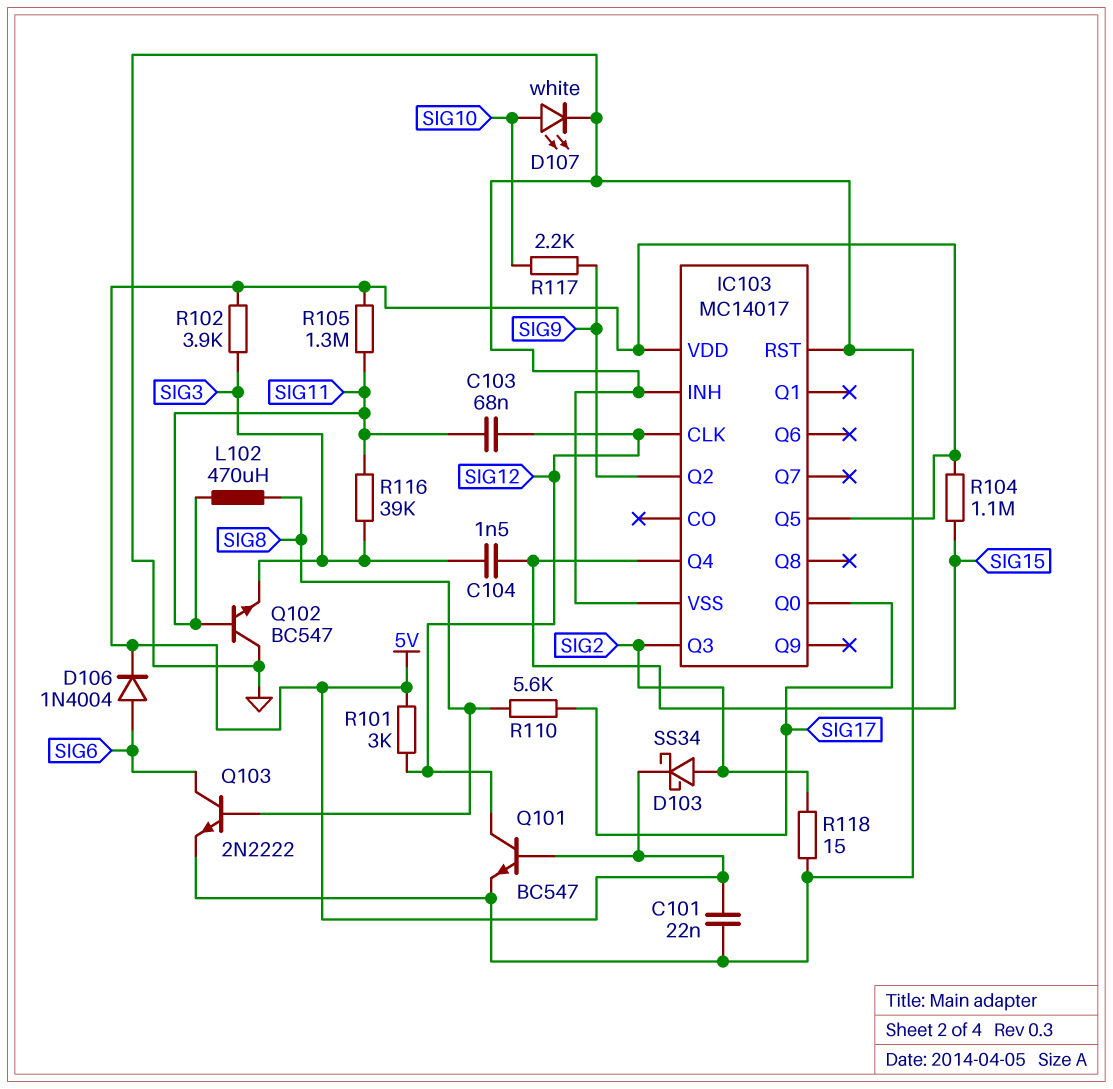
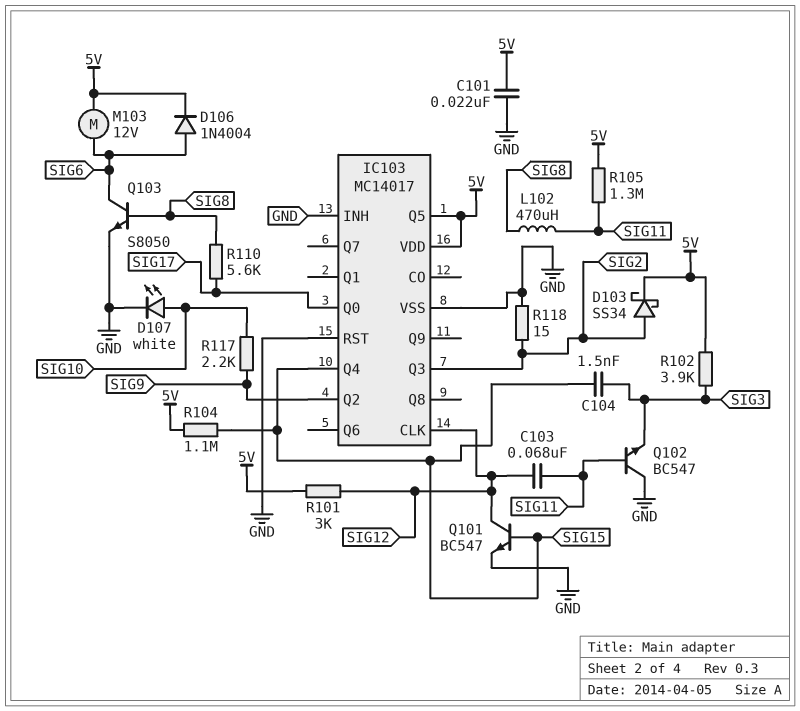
M103: none -> motor 12V (5V, SIG6)
Q101: NPN BC547 (B 5V, C SIG12, E GND) -> NPN BC547 (B SIG15, C SIG12, E GND)
Q103: NPN 2N2222 (B SIG8, C SIG6, E GND) -> NPN S8050 (B SIG8, C SIG6, E GND)
R116: 39k (SIG3, SIG11) -> none

